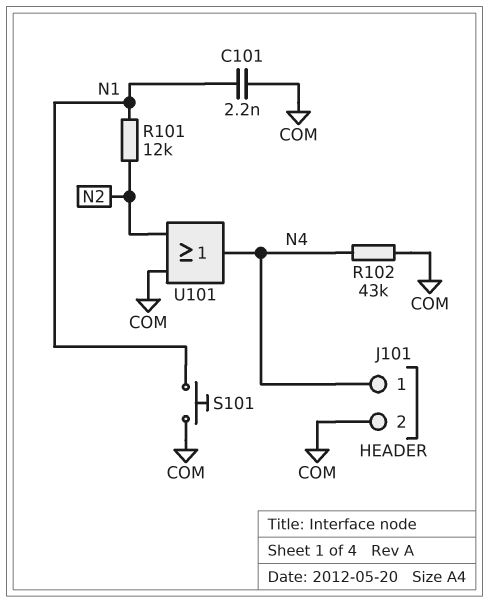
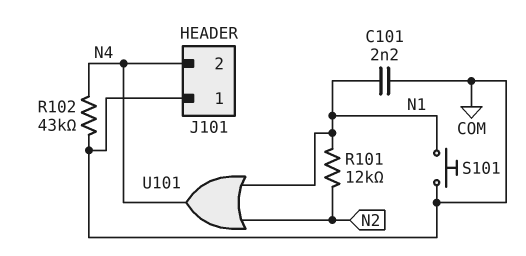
J101 pin 1: N4 -> COM
J101 pin 2: COM -> N4
U101: OR (in COM, in N2, out N4) -> OR (in N1, in N2, out N4)

